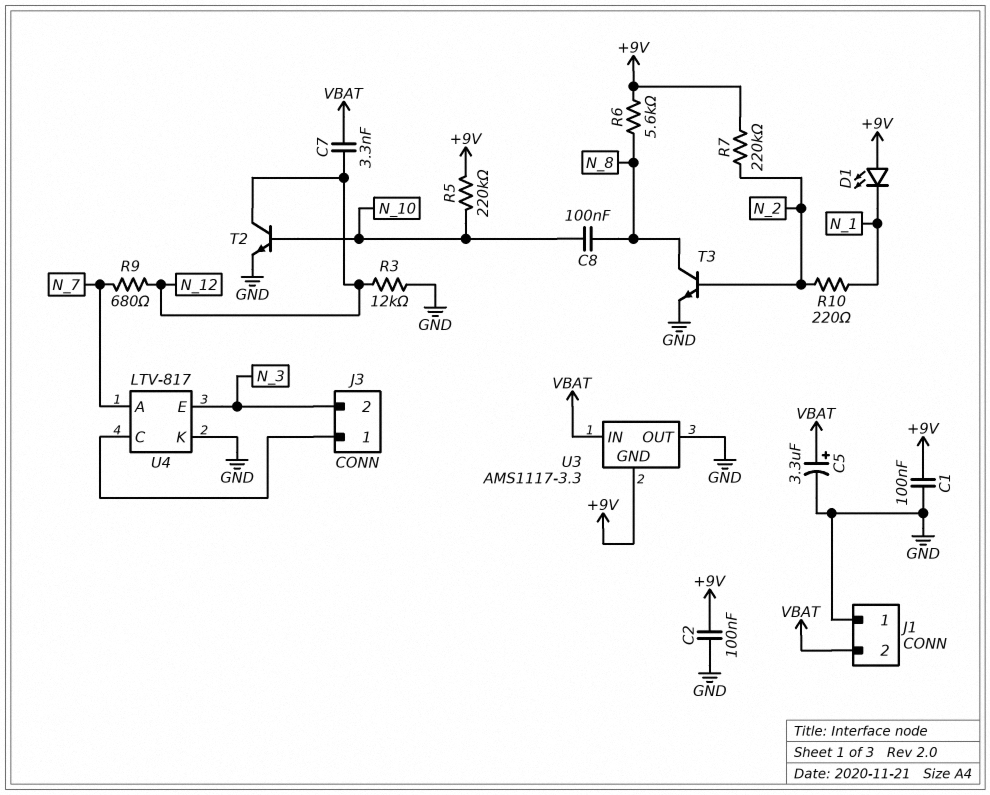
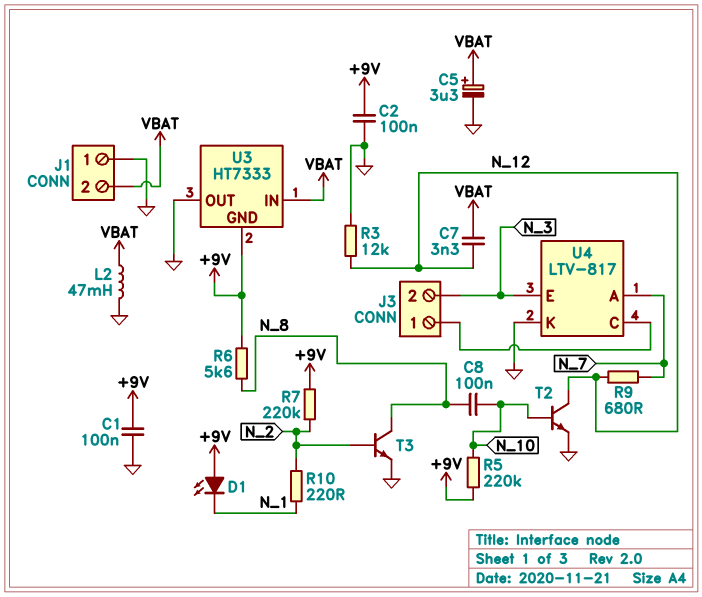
L2: none -> 47mH (GND, VBAT)
U3: AMS1117-3.3 -> HT7333

